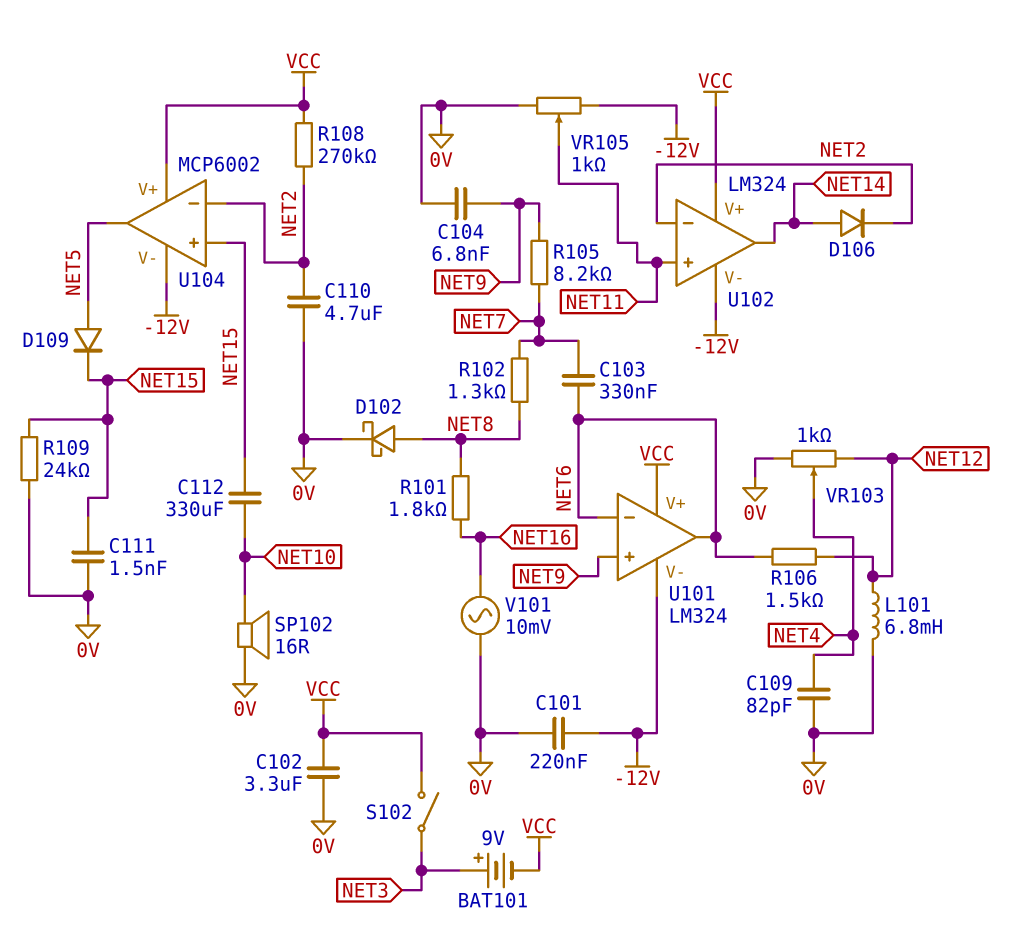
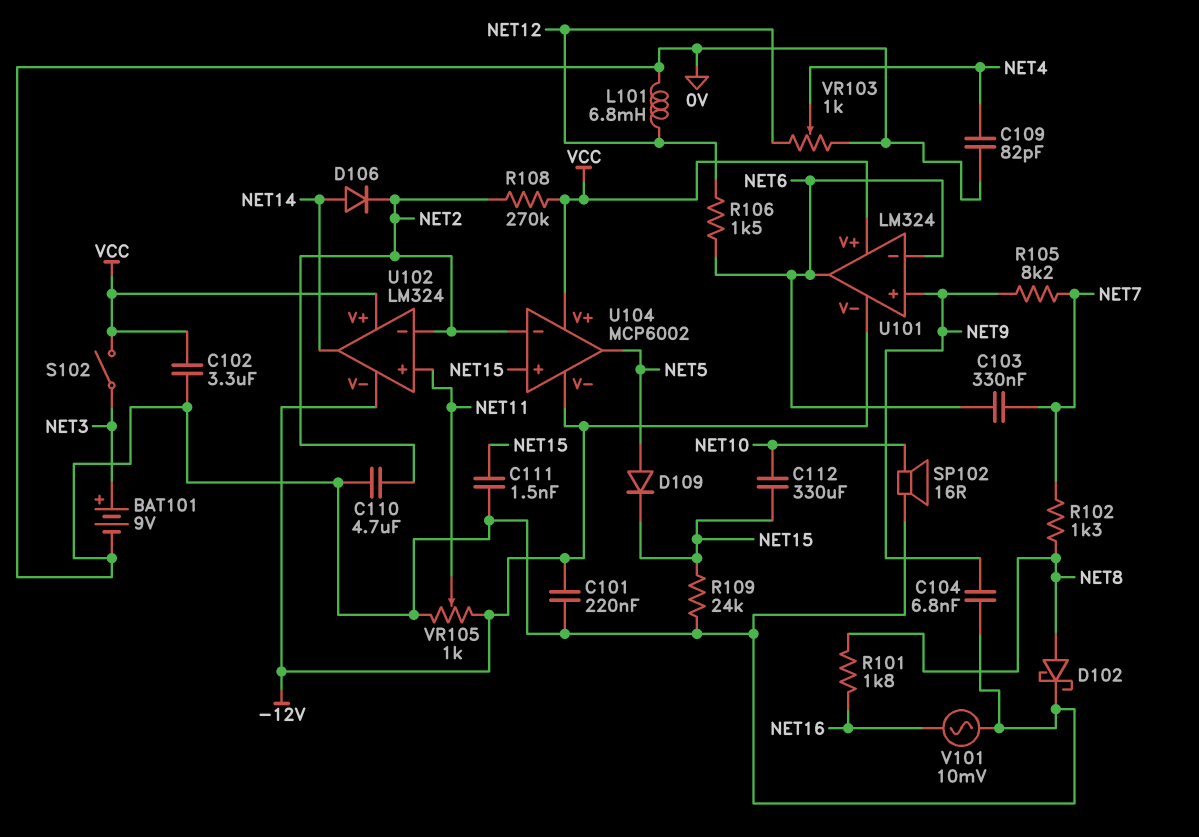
BAT101: 9V (plus NET3, minus VCC) -> 9V (plus NET3, minus 0V)

